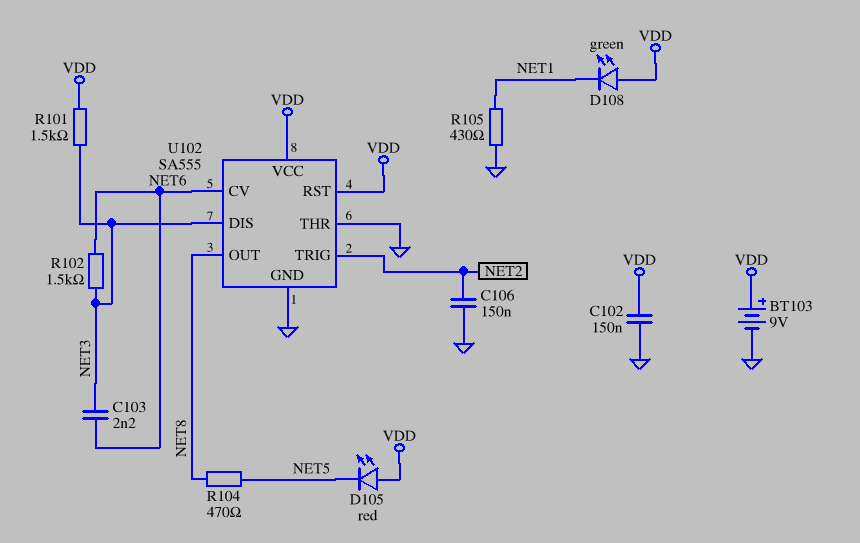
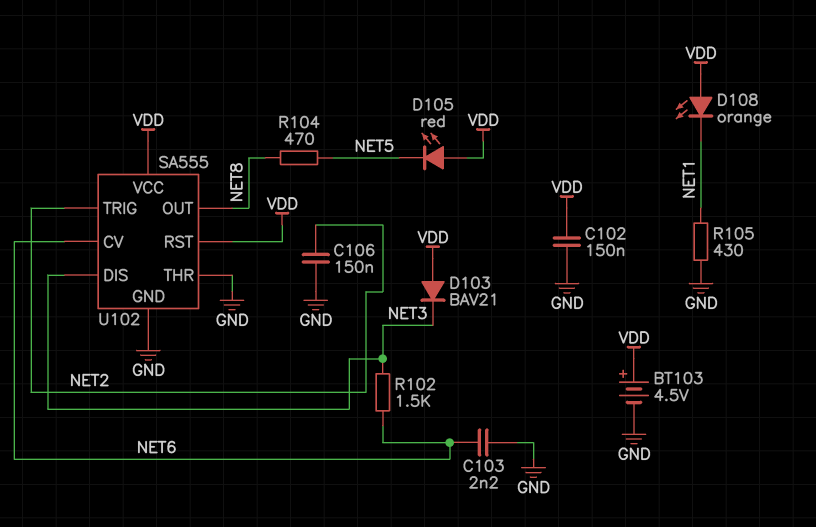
BT103: 9V (plus VDD, minus GND) -> 4.5V (plus VDD, minus GND)
C103: 2.2nF (NET3, NET6) -> 2.2nF (GND, NET6)
D103: none -> diode BAV21 (A VDD, K NET3)
D108: LED green (A VDD, K NET1) -> LED orange (A VDD, K NET1)
R101: 1.5k (NET3, VDD) -> none

